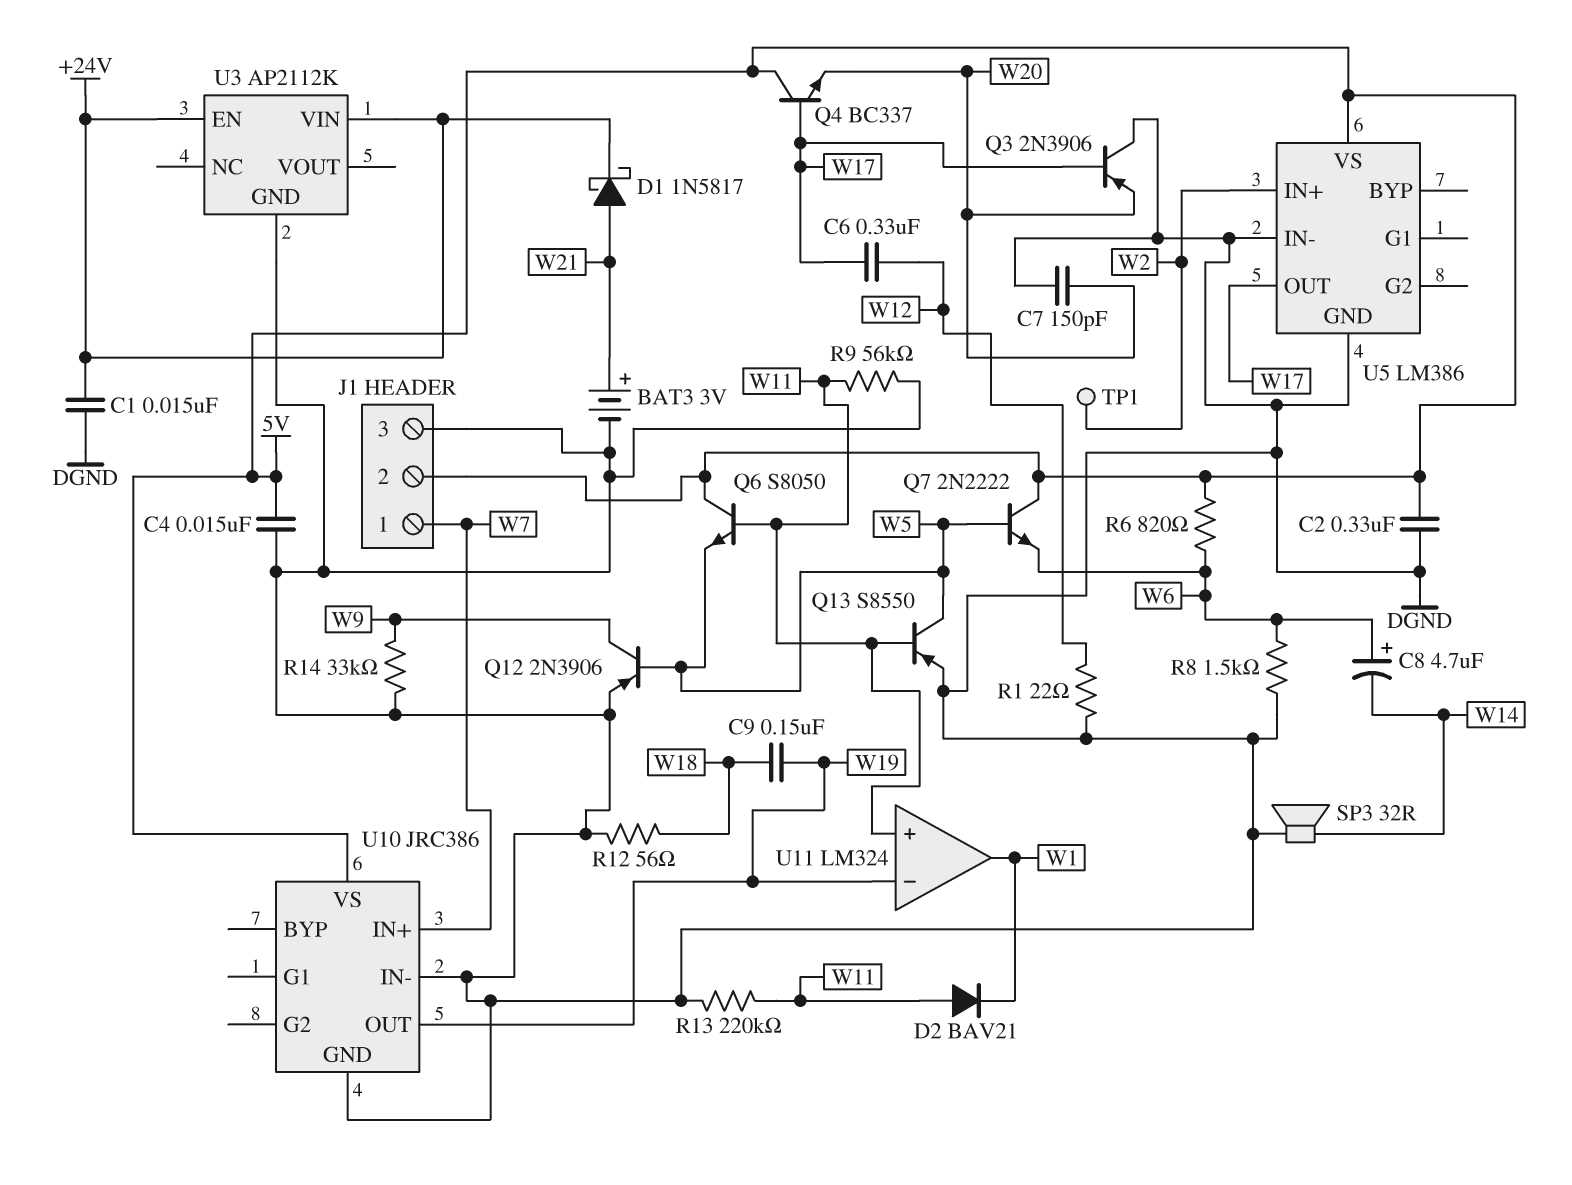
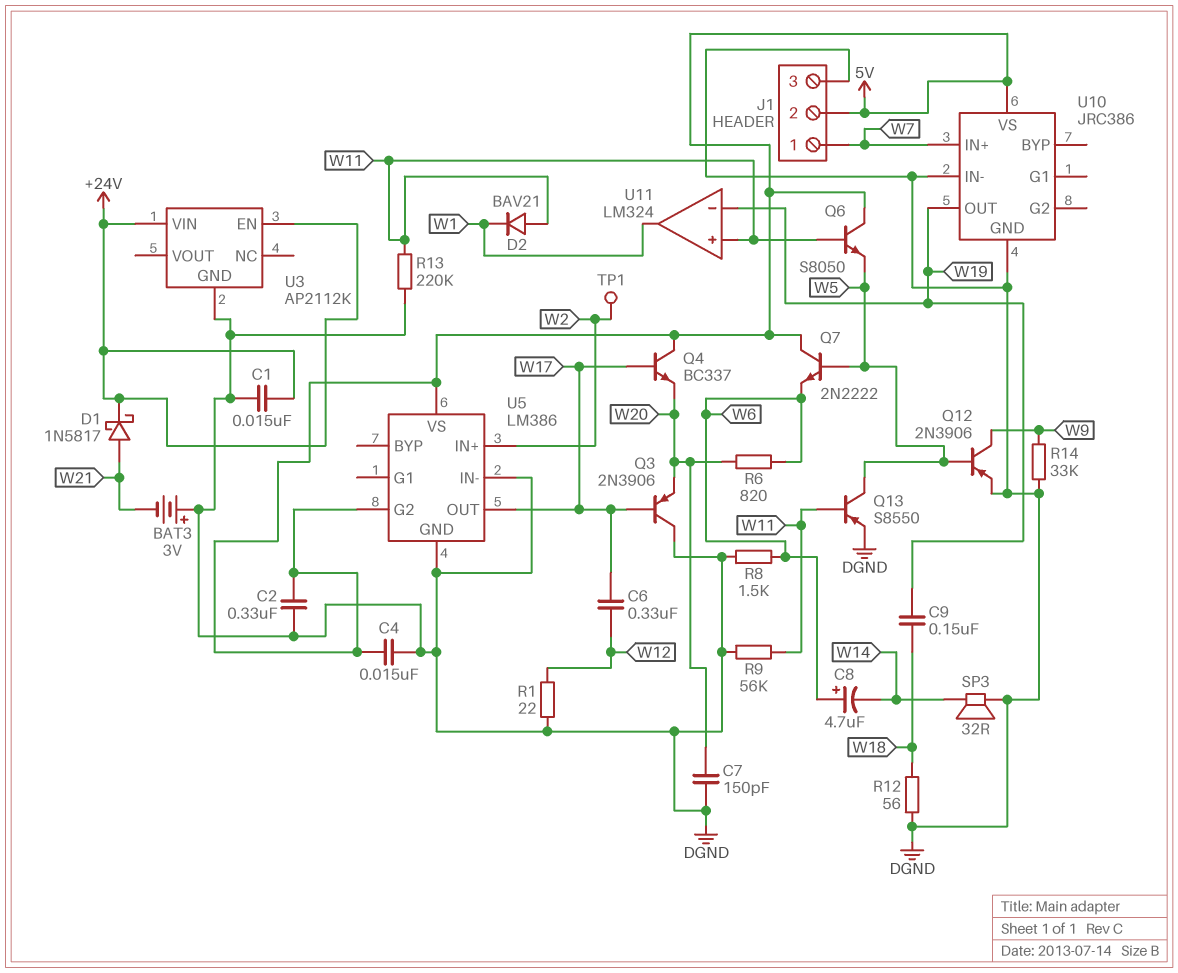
BAT3: 3V (plus W21, minus DGND) -> 3V (plus DGND, minus W21)
R6: 820 (5V, W6) -> 820 (W6, W20)
U5 pin G2: none -> 5V

